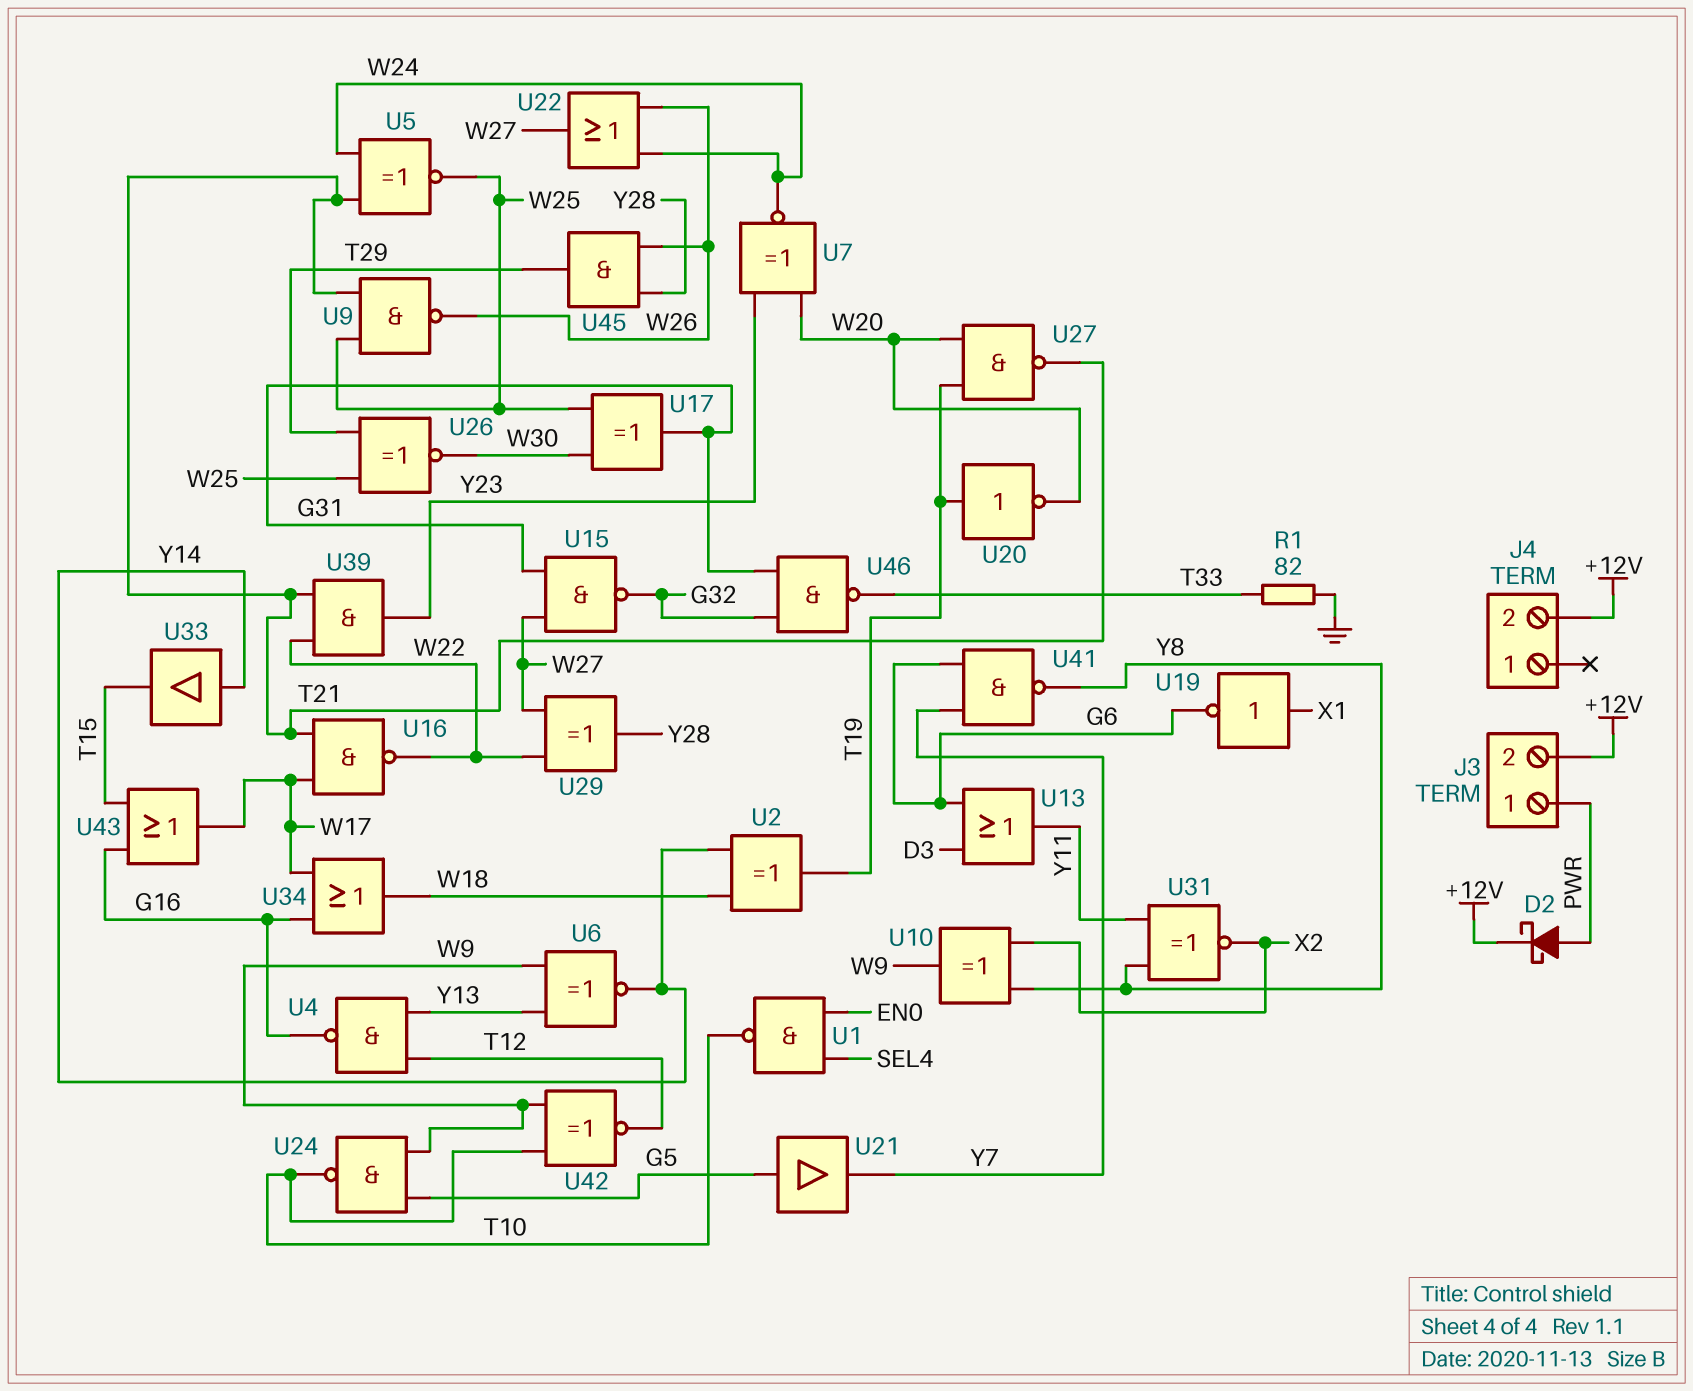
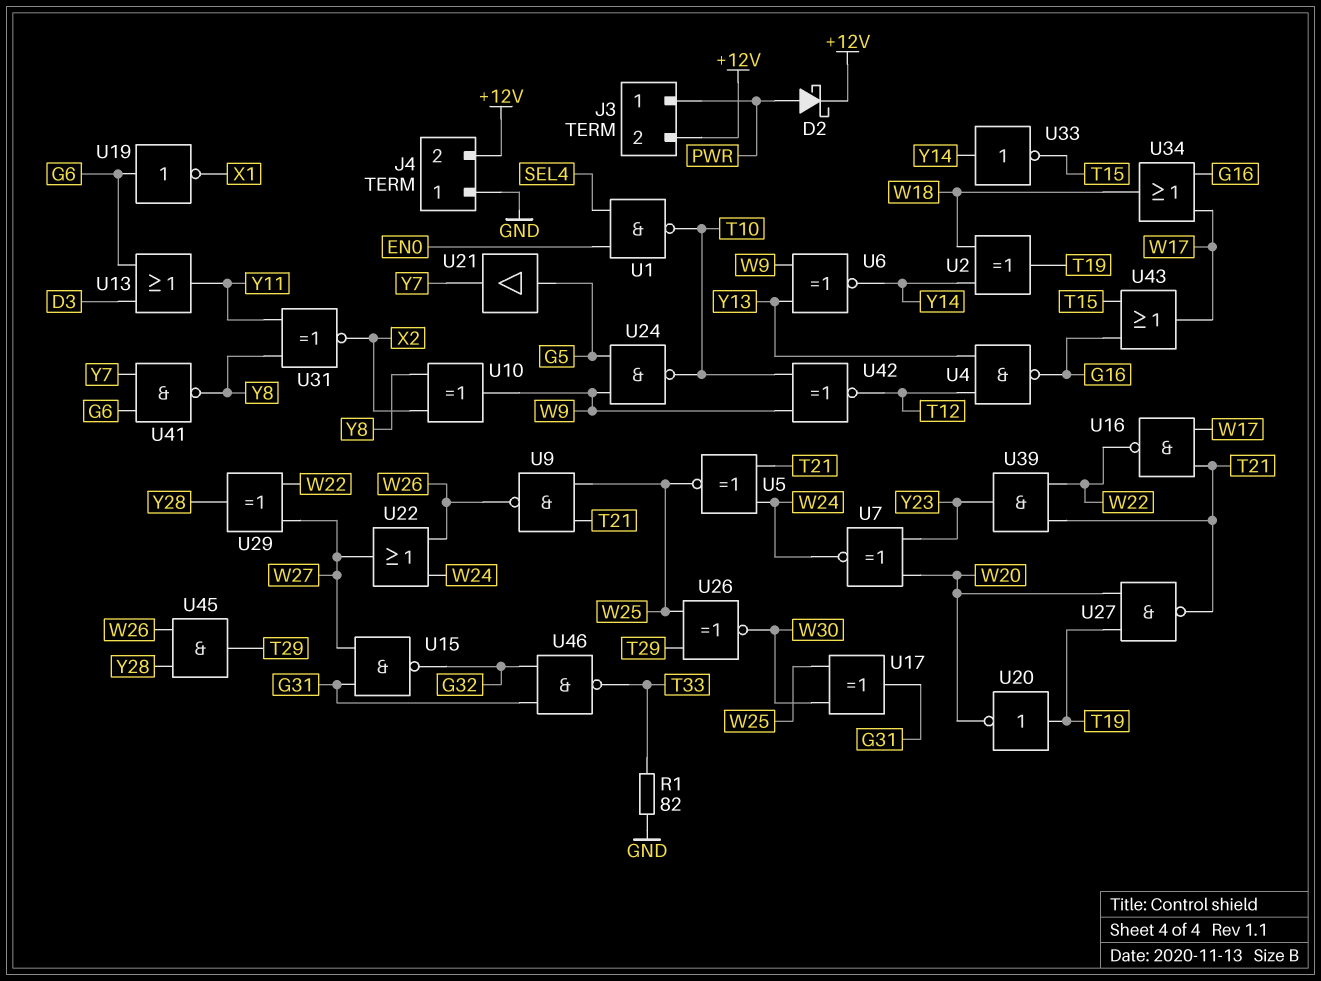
J4 pin 1: none -> GND
U19: NOT (in X1, out G6) -> NOT (in G6, out X1)
U33: buffer (in Y14, out T15) -> NOT (in Y14, out T15)

